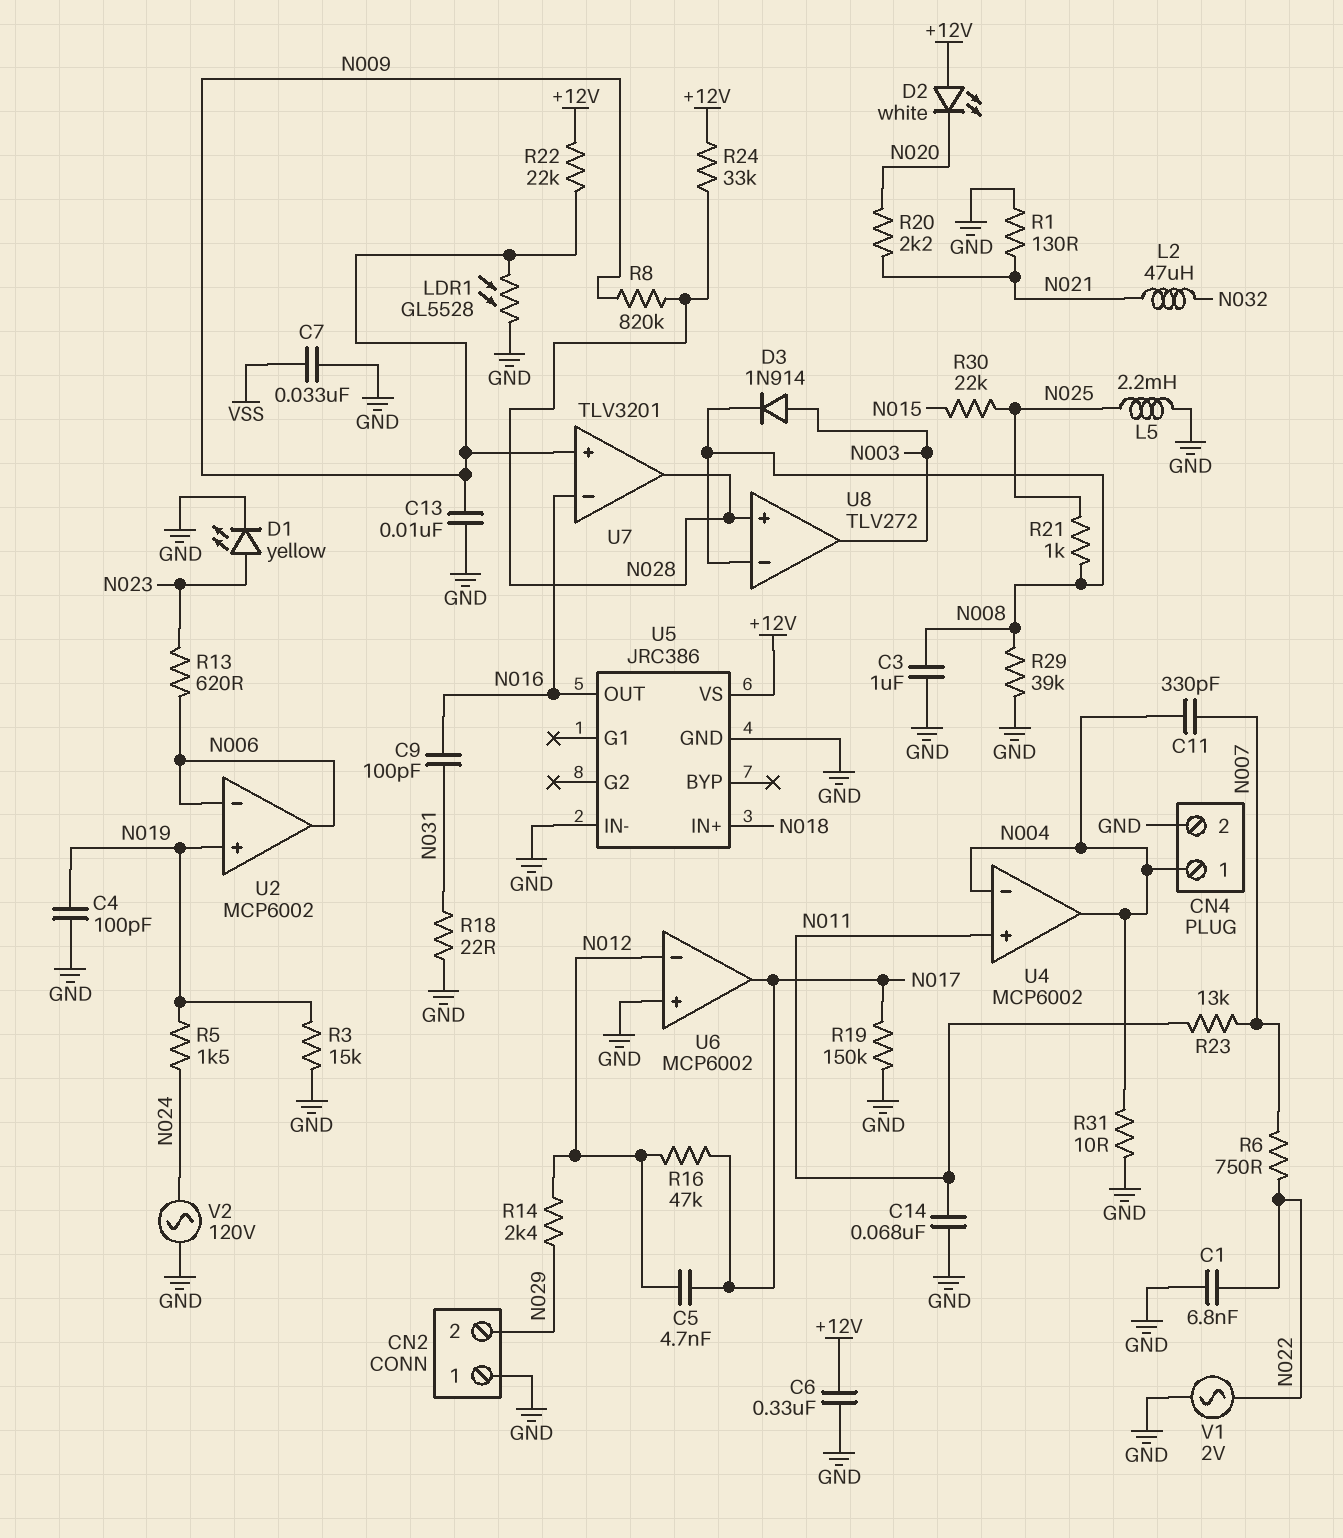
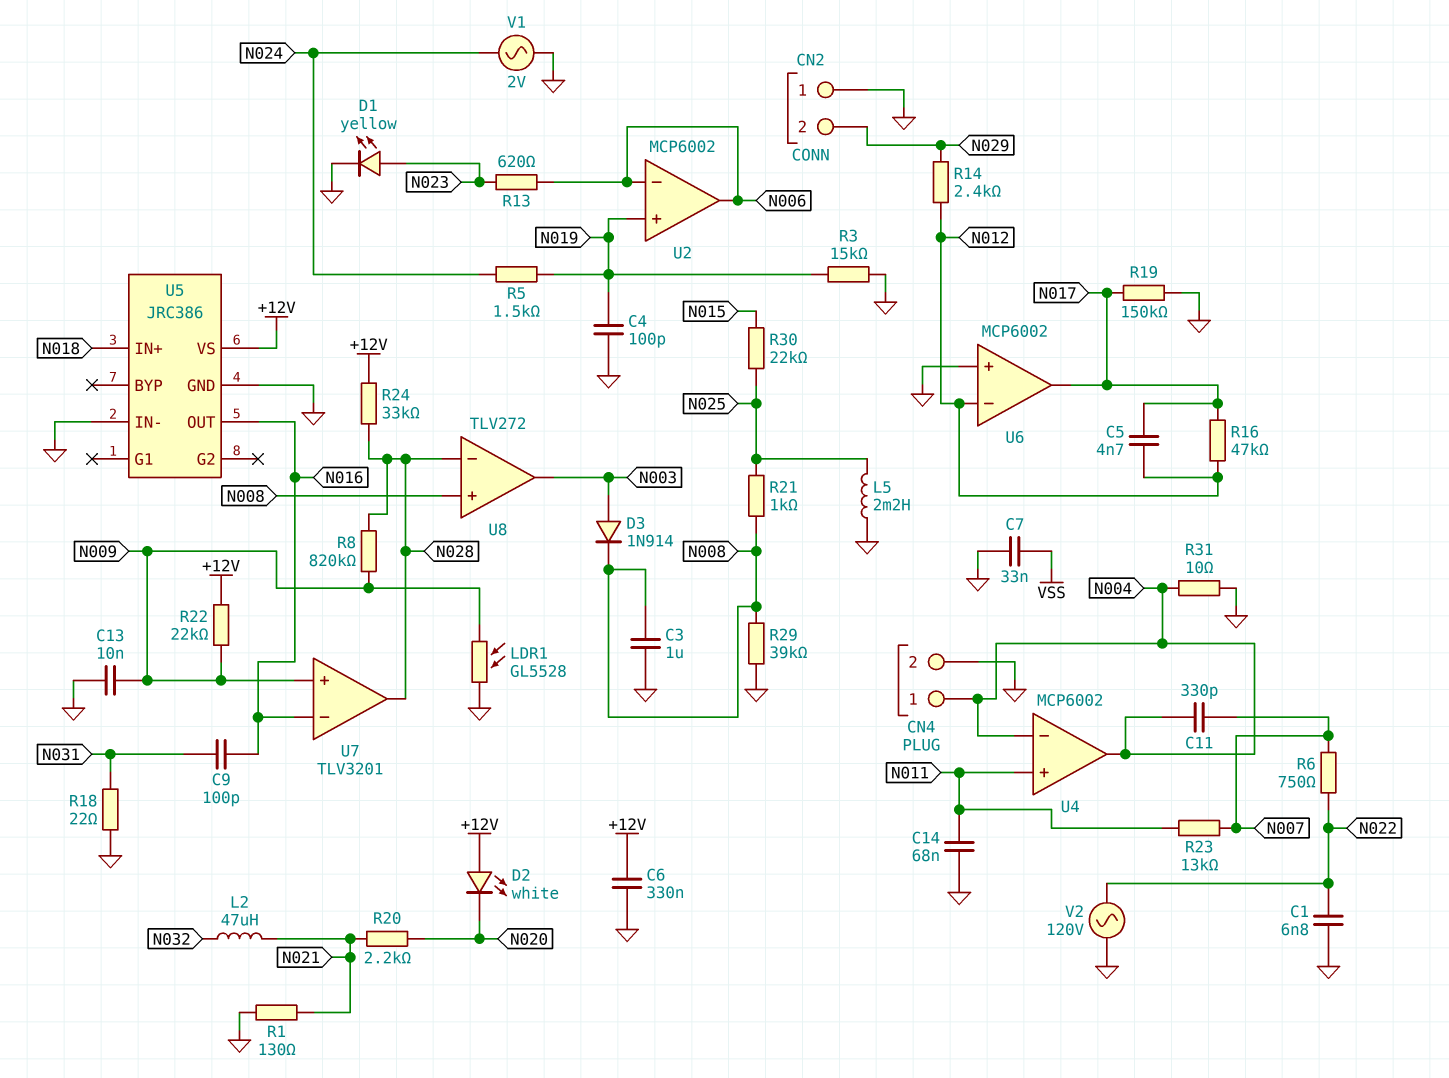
U8 pin in+: N028 -> N008
U8 pin in-: N008 -> N028
V1: AC 2V (GND, N022) -> AC 2V (GND, N024)
V2: AC 120V (GND, N024) -> AC 120V (GND, N022)

